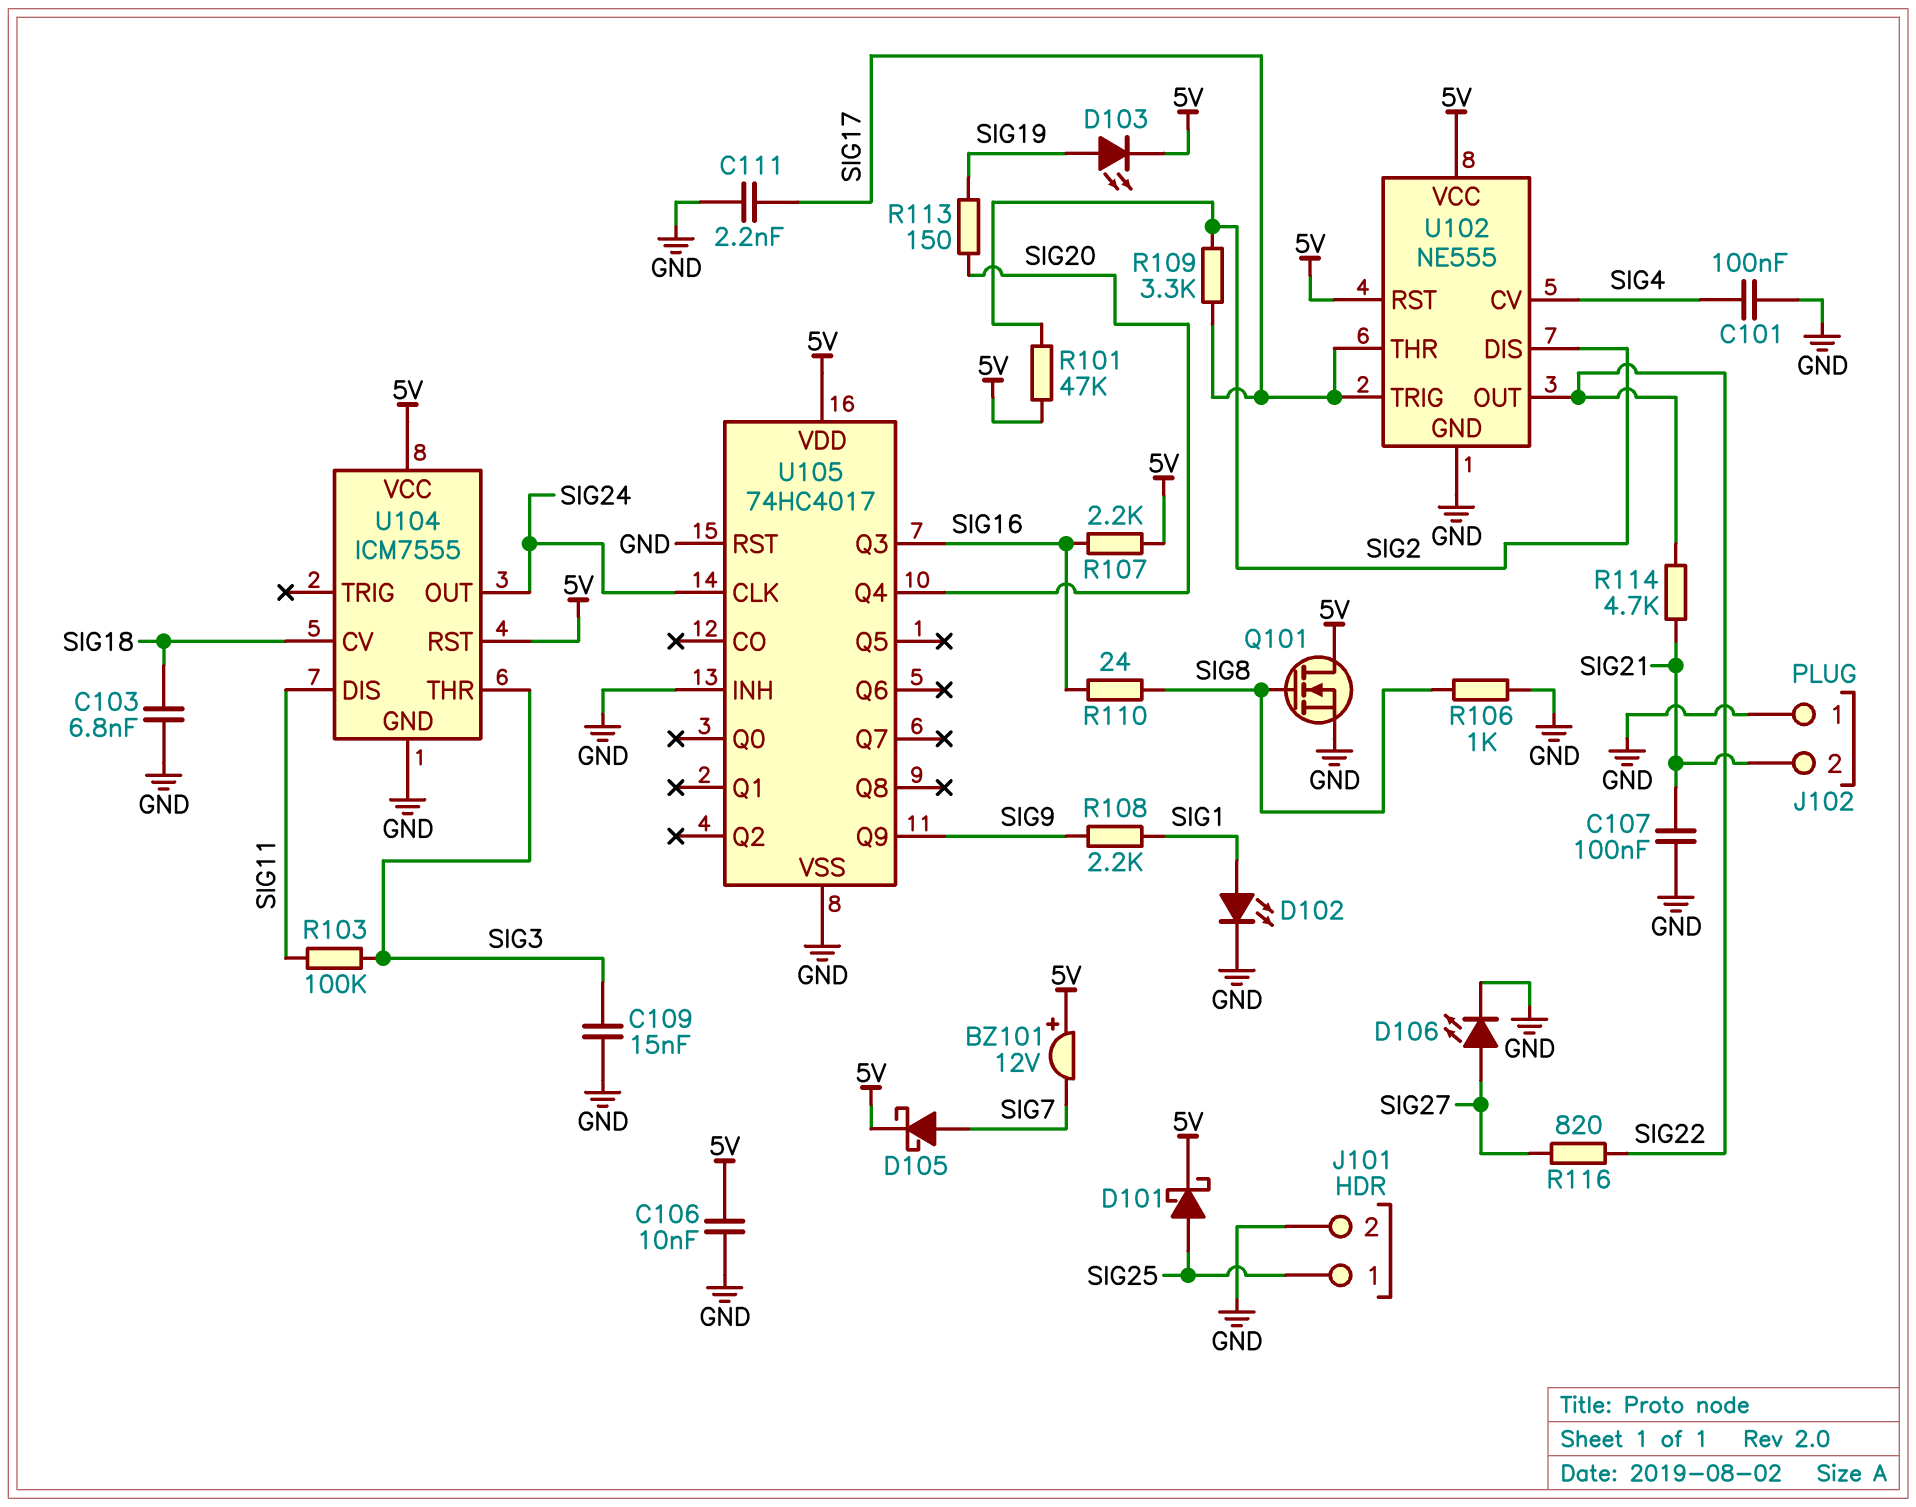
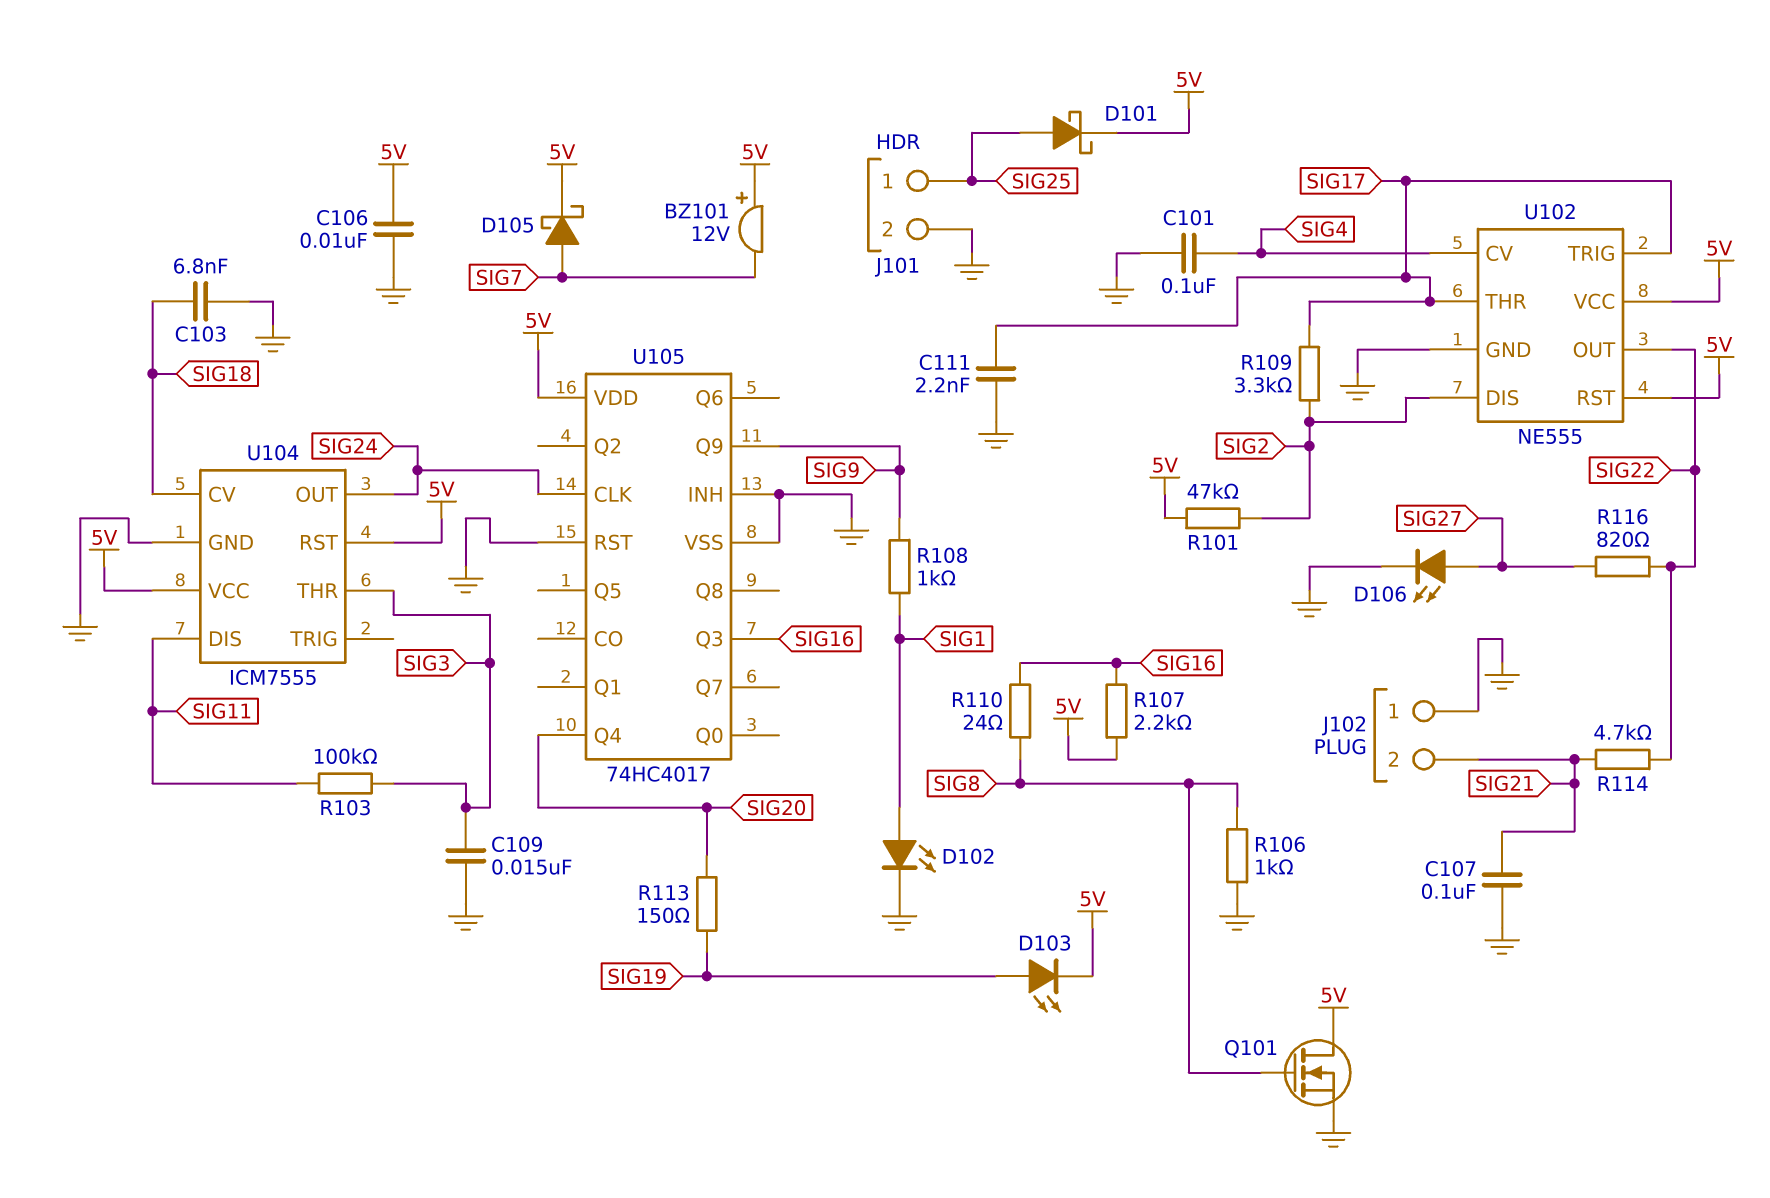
R108: 2.2k (SIG1, SIG9) -> 1k (SIG1, SIG9)

